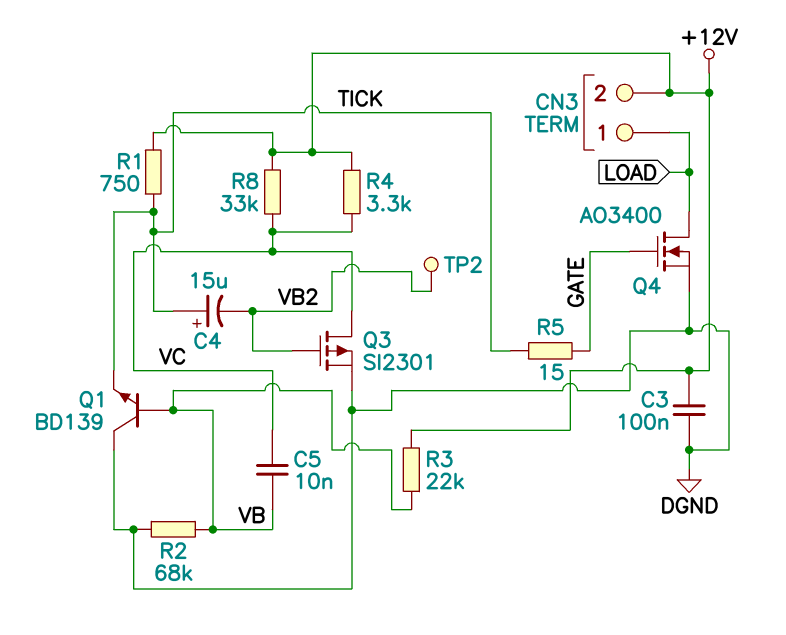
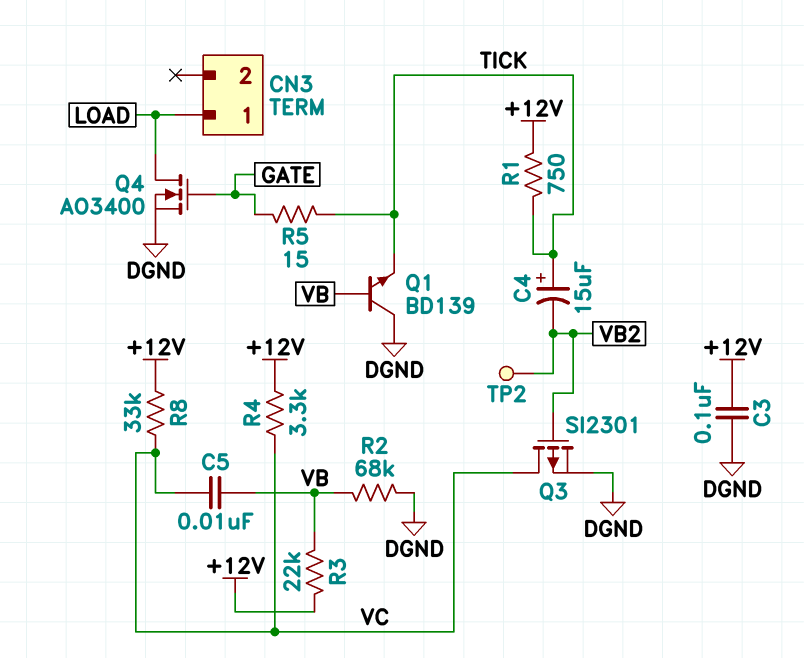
CN3 pin 2: +12V -> none

